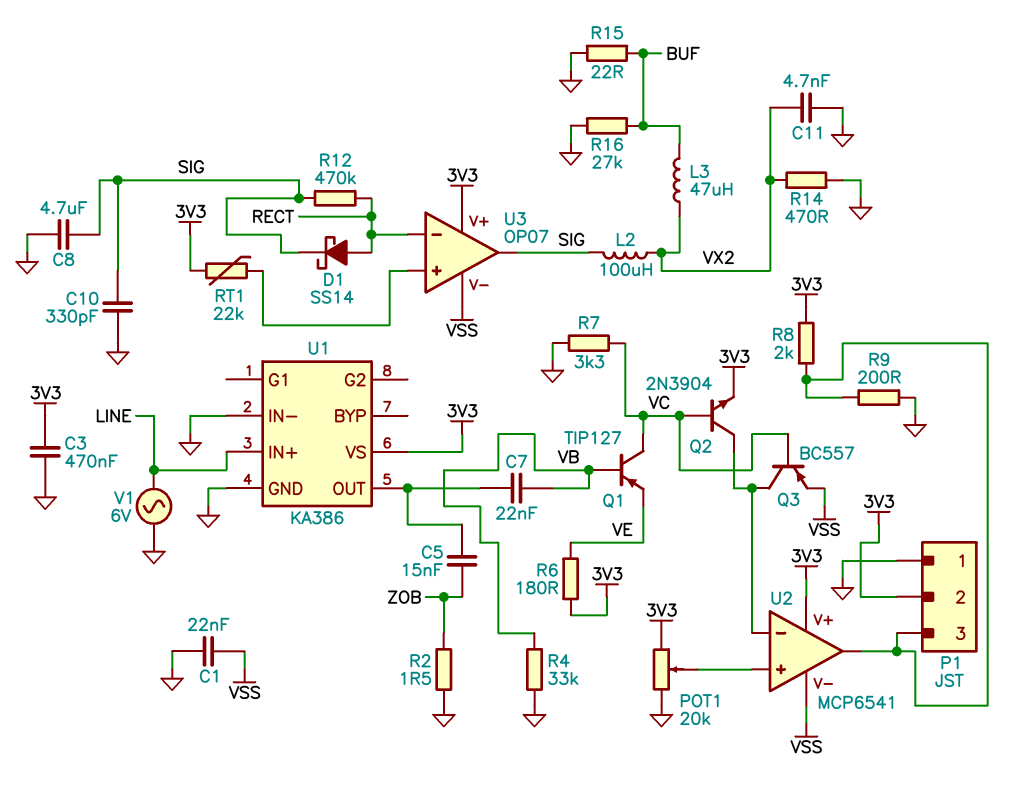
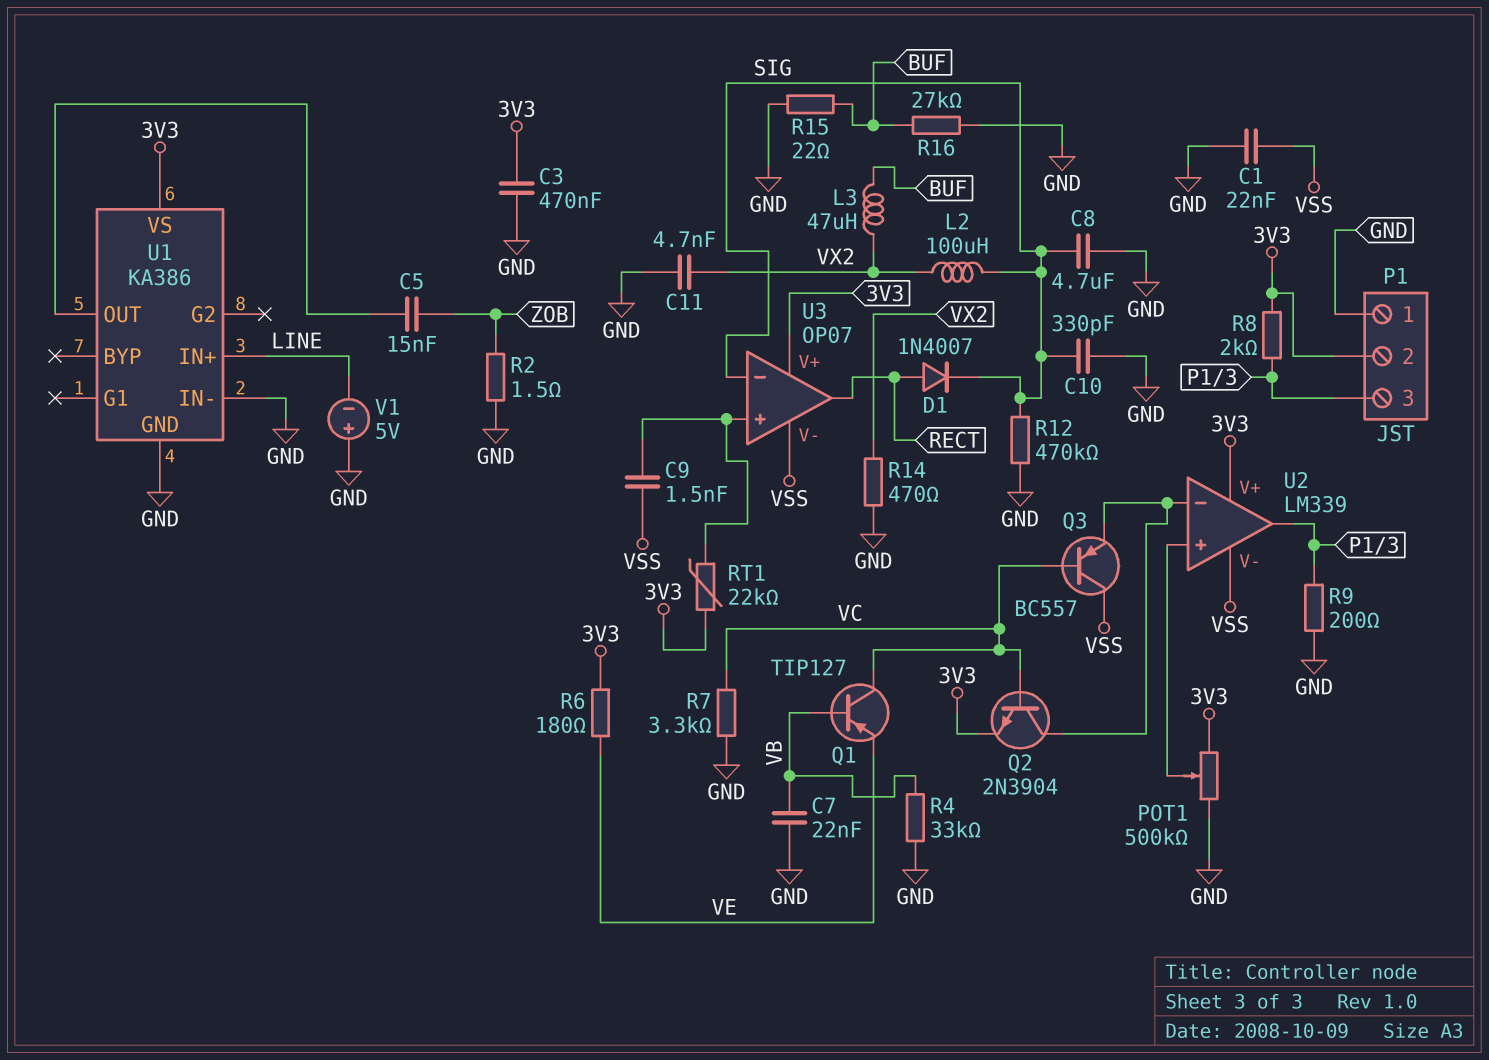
C7: 22nF (U1/OUT, VB) -> 22nF (GND, VB)
C9: none -> 1.5nF (U3/in+, VSS)
D1: schottky SS14 (A RECT, K SIG) -> diode 1N4007 (A RECT, K SIG)
POT1: 20k (3V3, GND, wiper U2/in+) -> 500k (3V3, GND, wiper U2/in+)
Q3: PNP BC557 (B VC, C U2/in-, E VSS) -> PNP BC557 (B VC, C VSS, E U2/in-)
R12: 470k (RECT, SIG) -> 470k (GND, SIG)
U2: MCP6541 -> LM339
U3 pin in-: RECT -> SIG
U3 pin out: SIG -> RECT
V1: AC 6V (GND, LINE) -> 5V (plus GND, minus LINE)

